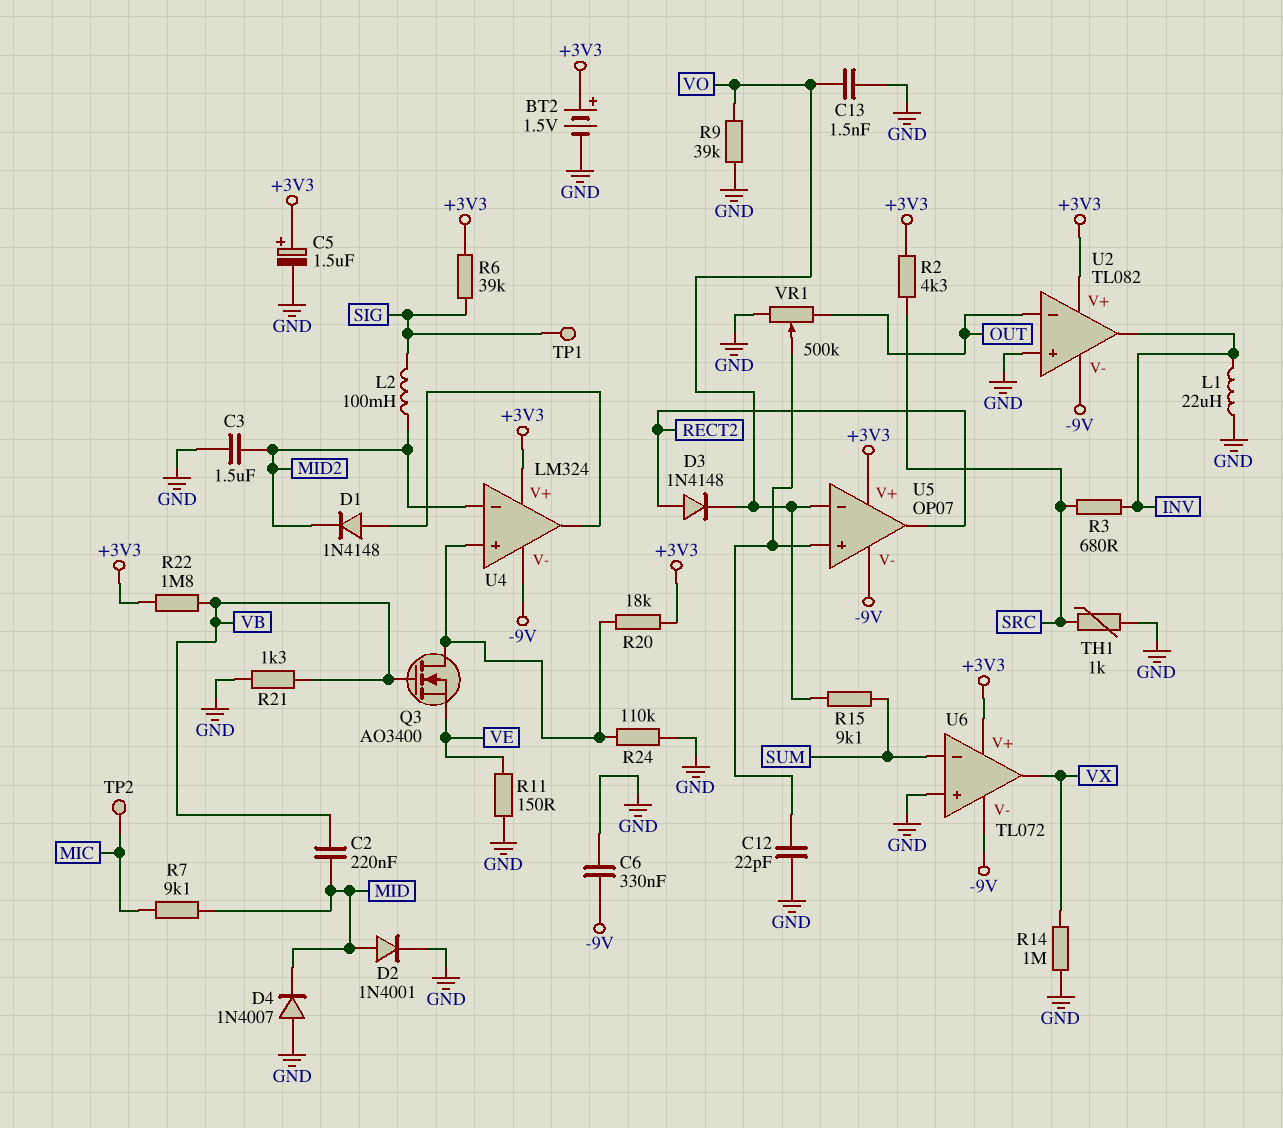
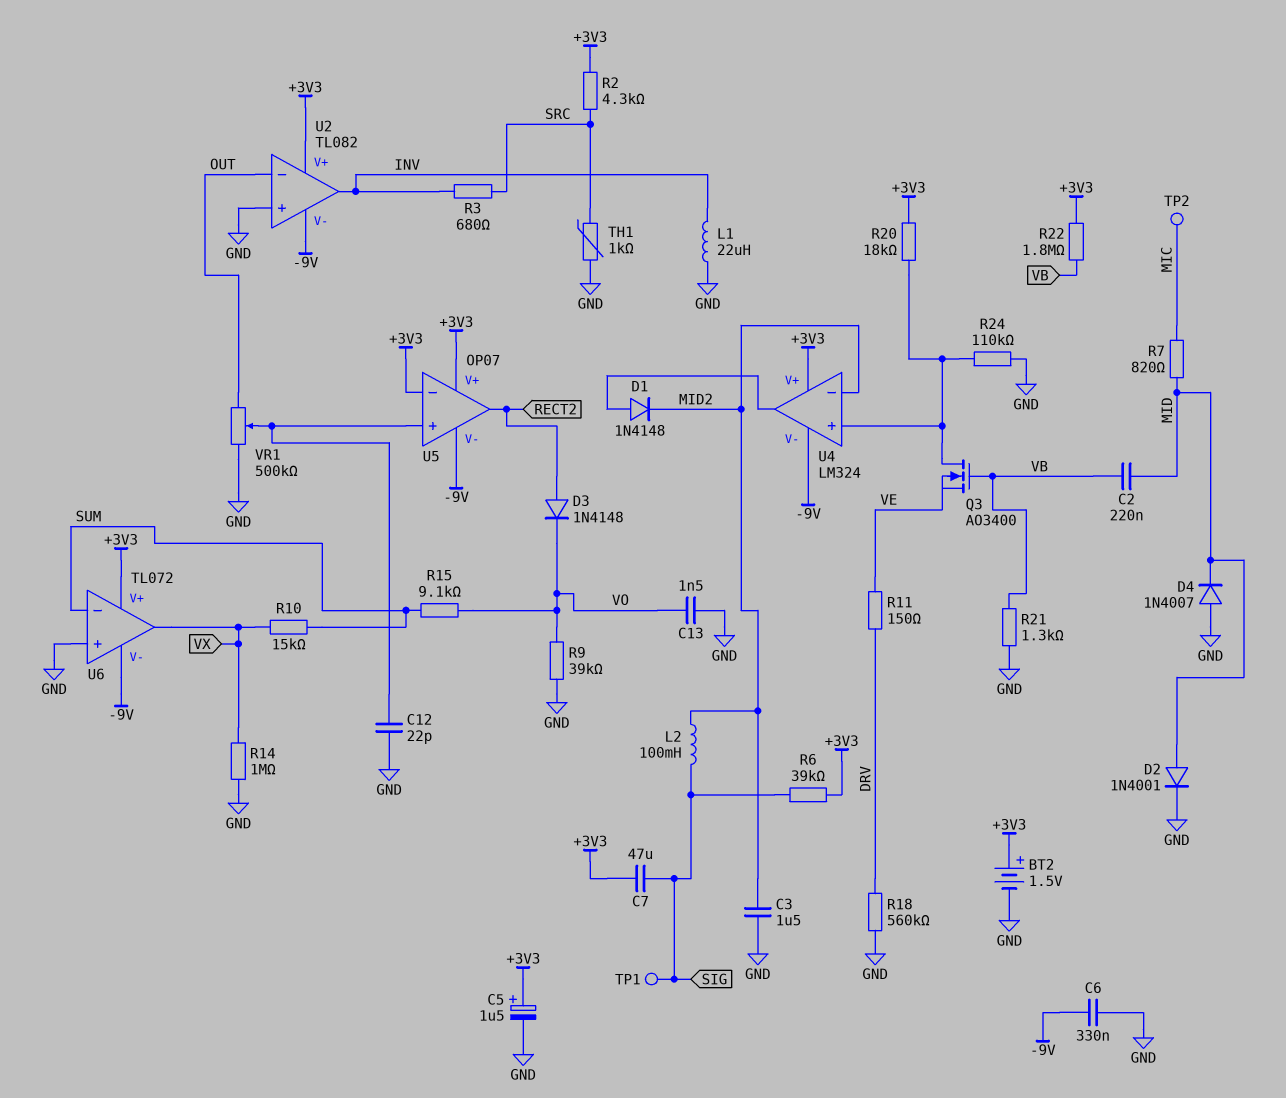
C7: none -> 47uF (+3V3, SIG)
R7: 9.1k (MIC, MID) -> 820 (MIC, MID)
R10: none -> 15k (SUM, VX)
R11: 150 (GND, VE) -> 150 (DRV, VE)
R18: none -> 560k (DRV, GND)
U5 pin in-: VO -> +3V3

